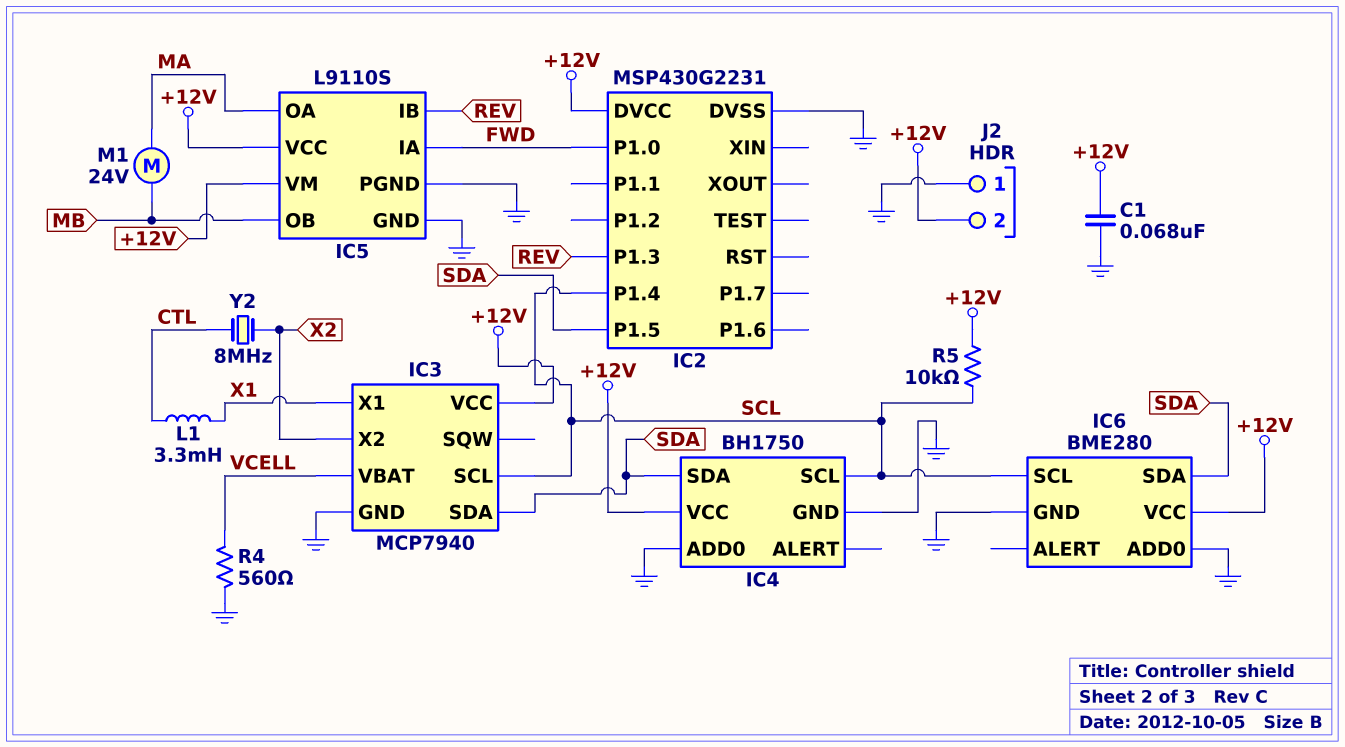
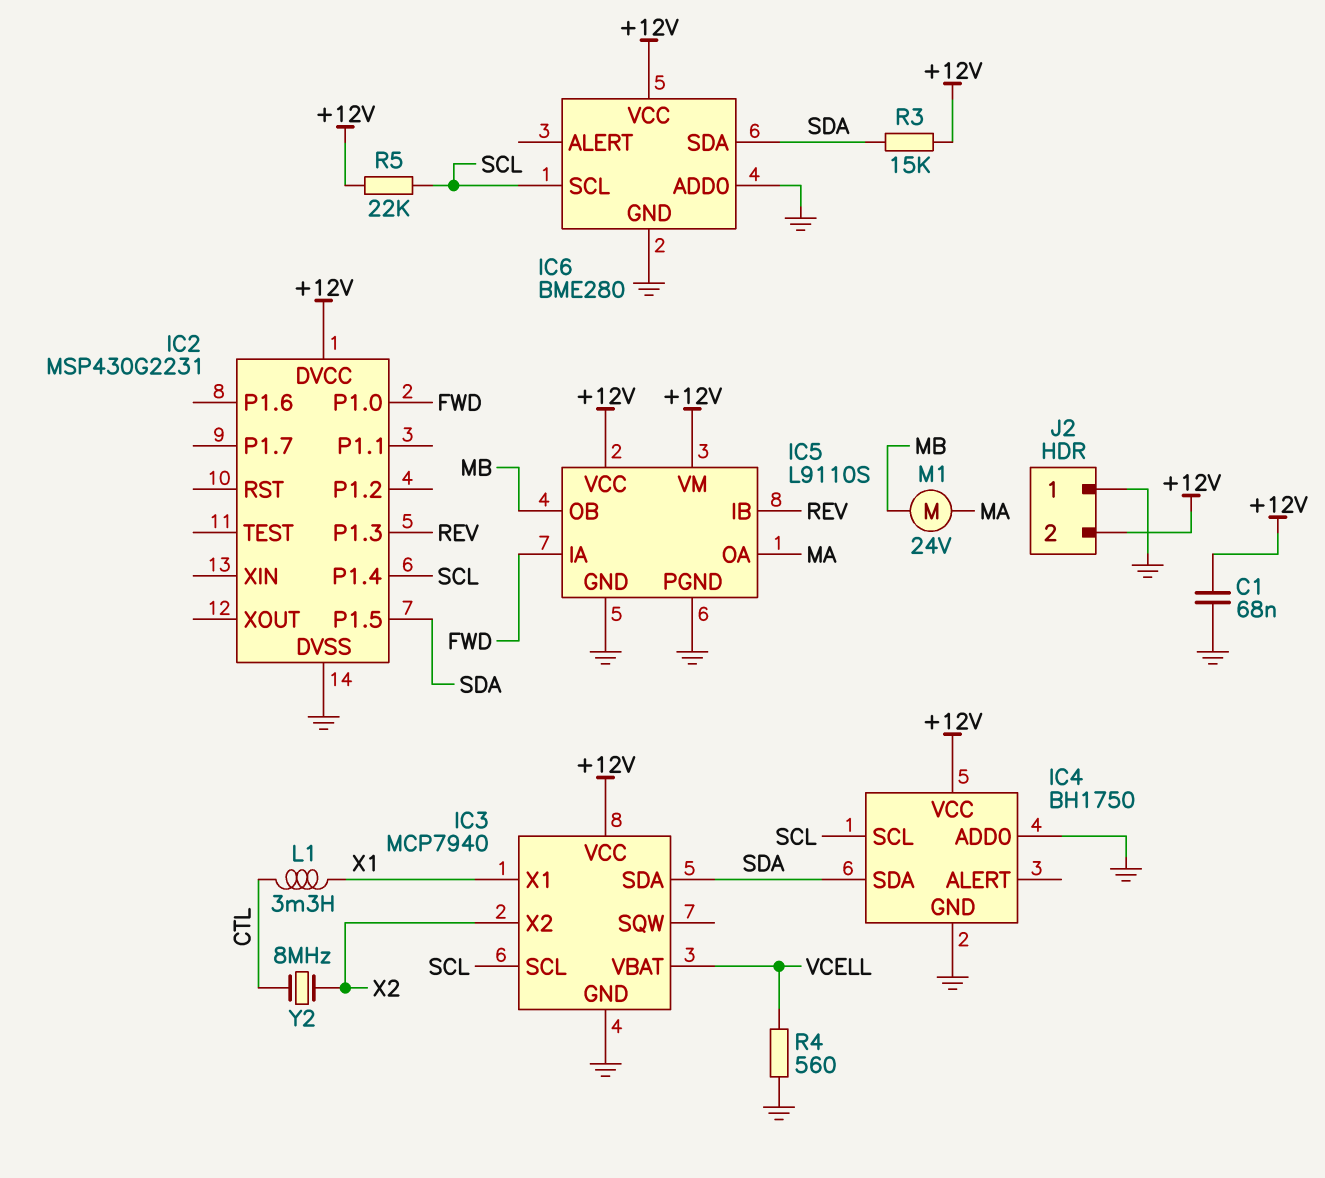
R3: none -> 15k (+12V, SDA)
R5: 10k (+12V, SCL) -> 22k (+12V, SCL)

